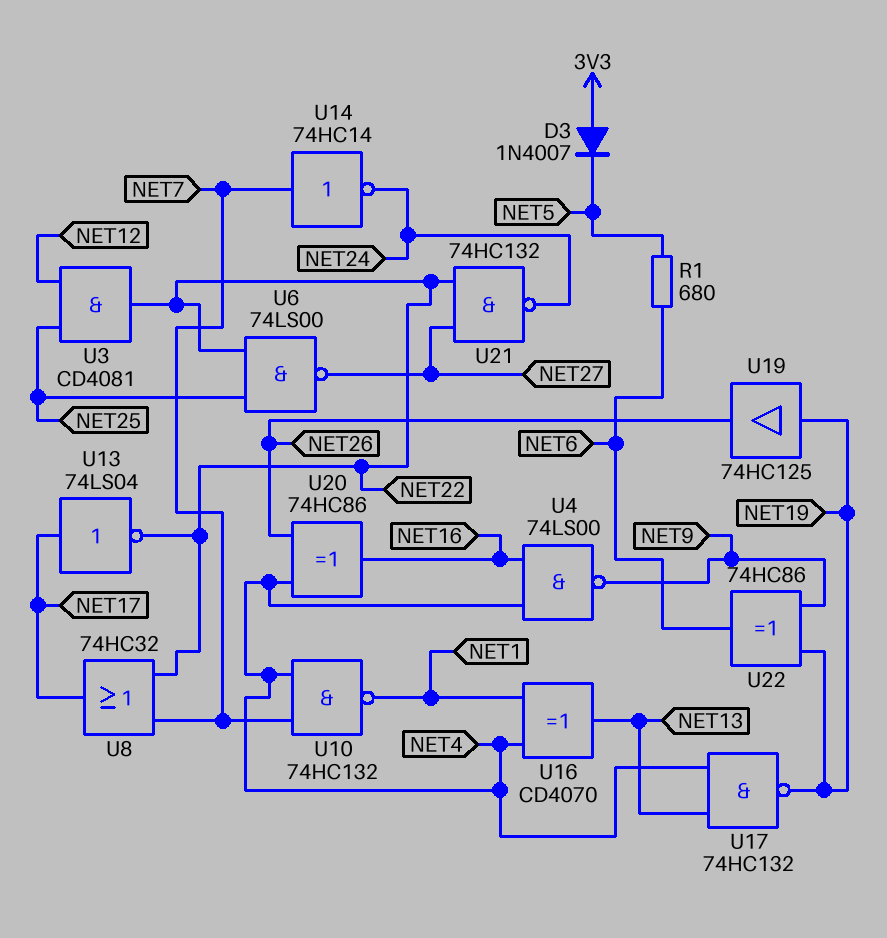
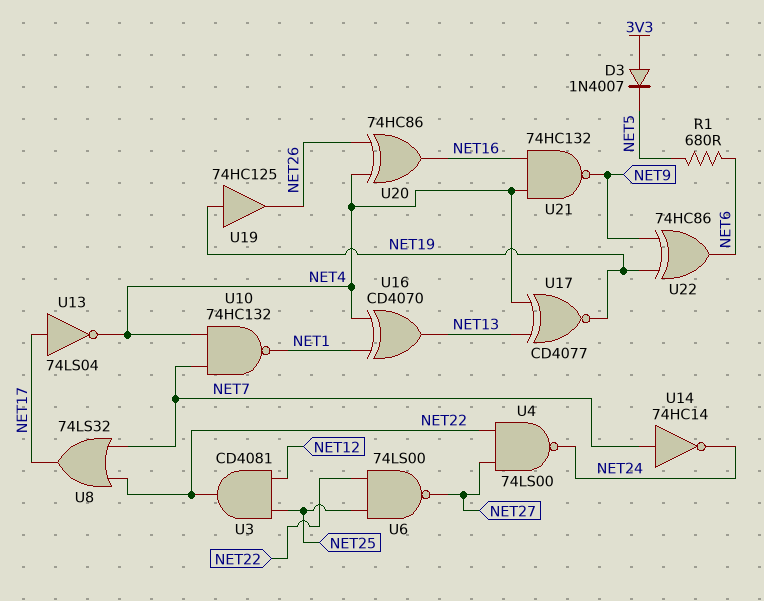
U4: NAND 74LS00 (in NET4, in NET16, out NET9) -> NAND 74LS00 (in NET22, in NET27, out NET24)
U8: OR 74HC32 (in NET7, in NET22, out NET17) -> OR 74LS32 (in NET7, in NET22, out NET17)
U13: NOT 74LS04 (in NET17, out NET22) -> NOT 74LS04 (in NET17, out NET4)
U17: NAND 74HC132 (in NET4, in NET13, out NET19) -> XNOR CD4077 (in NET4, in NET13, out NET19)
U21: NAND 74HC132 (in NET22, in NET27, out NET24) -> NAND 74HC132 (in NET4, in NET16, out NET9)

